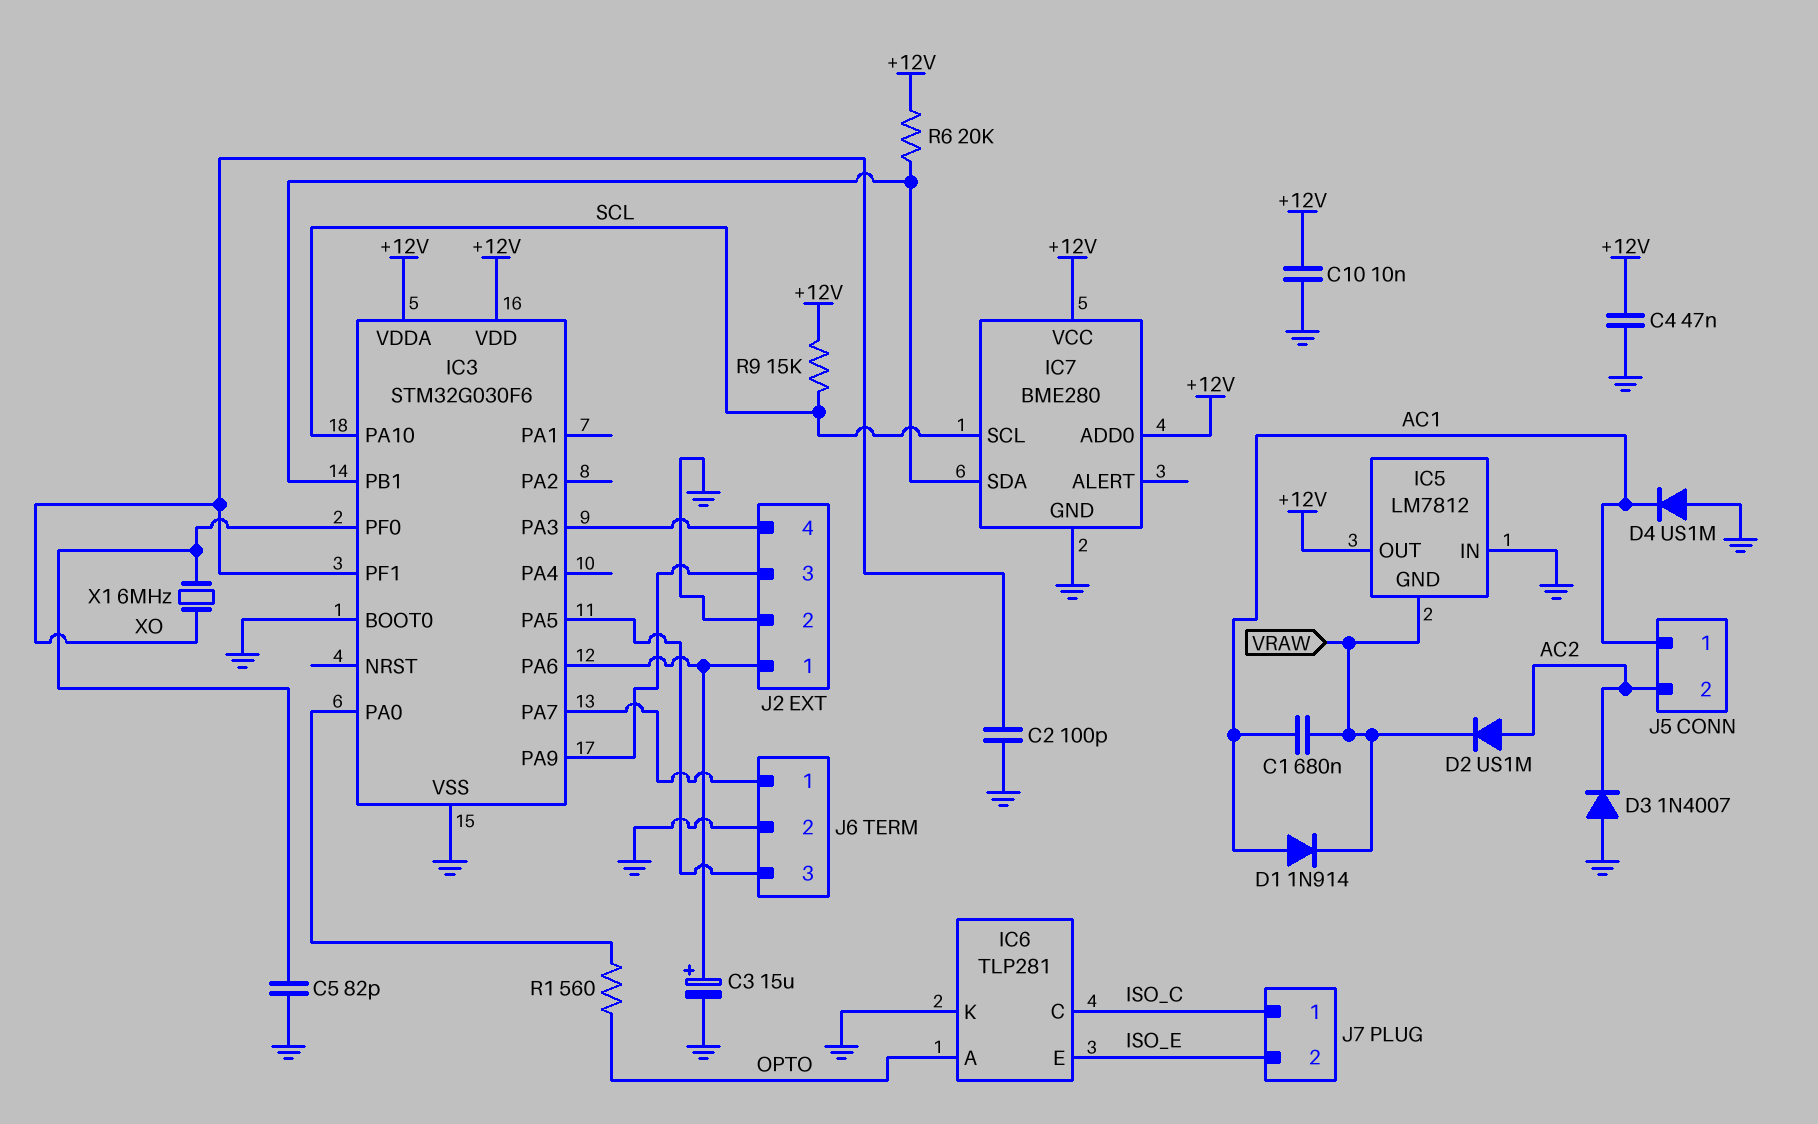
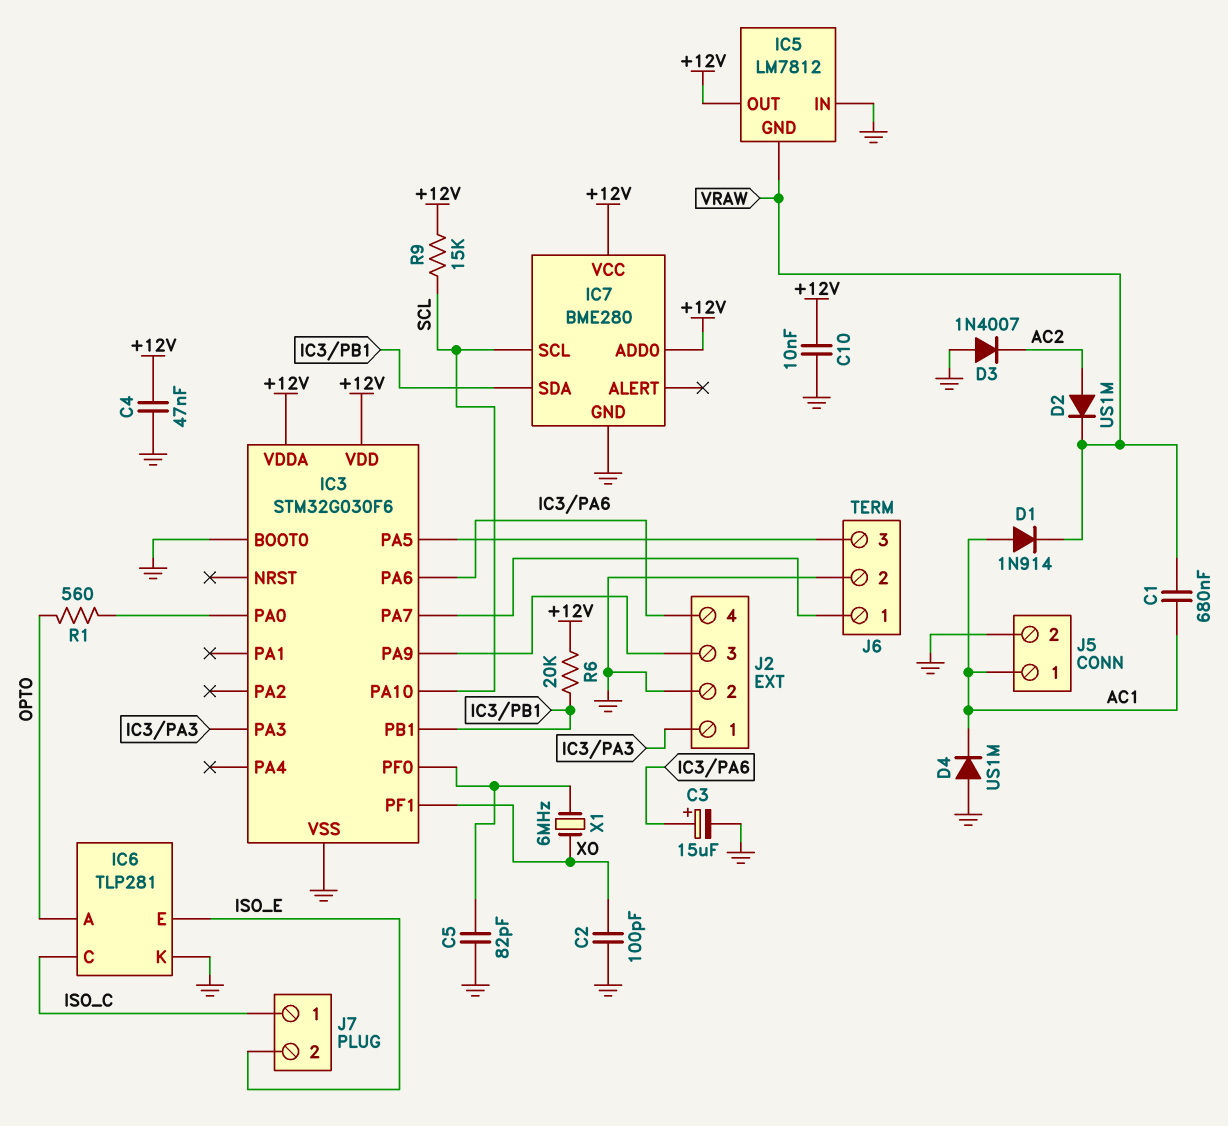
J2 pin 1: IC3/PA6 -> IC3/PA3
J2 pin 4: IC3/PA3 -> IC3/PA6
J5 pin 2: AC2 -> GND

